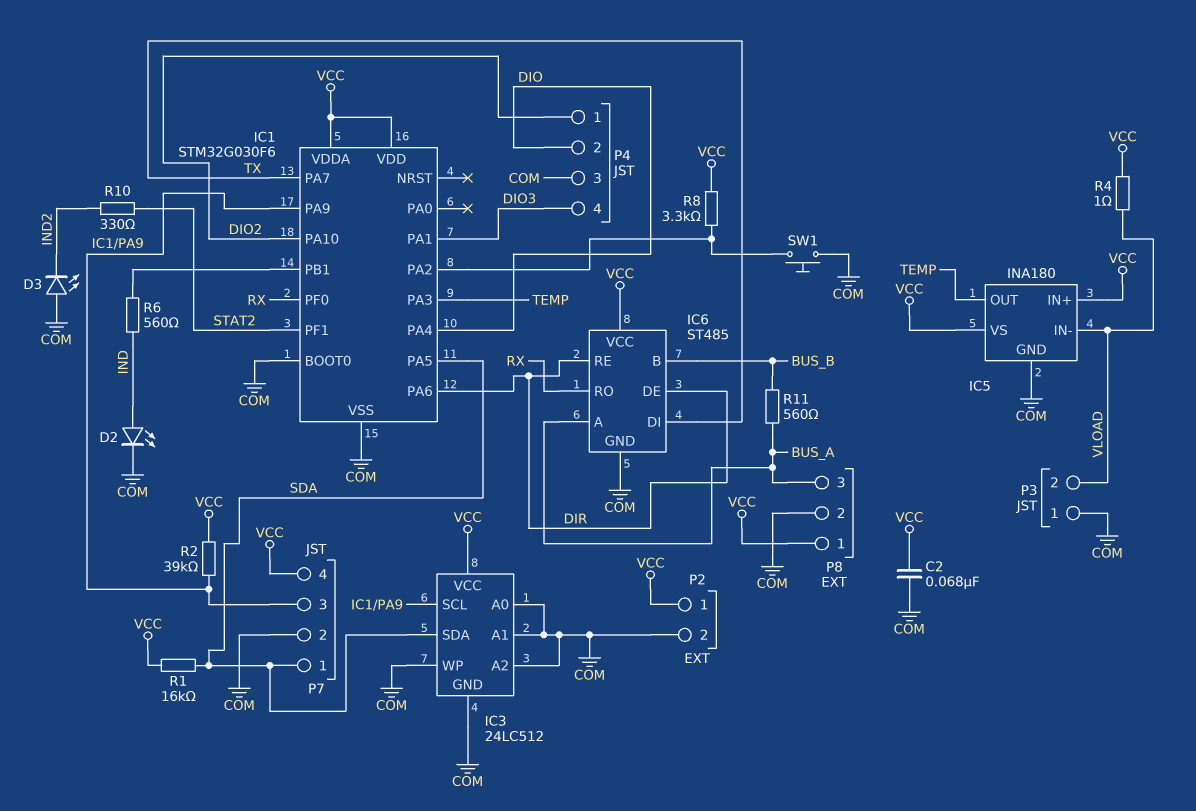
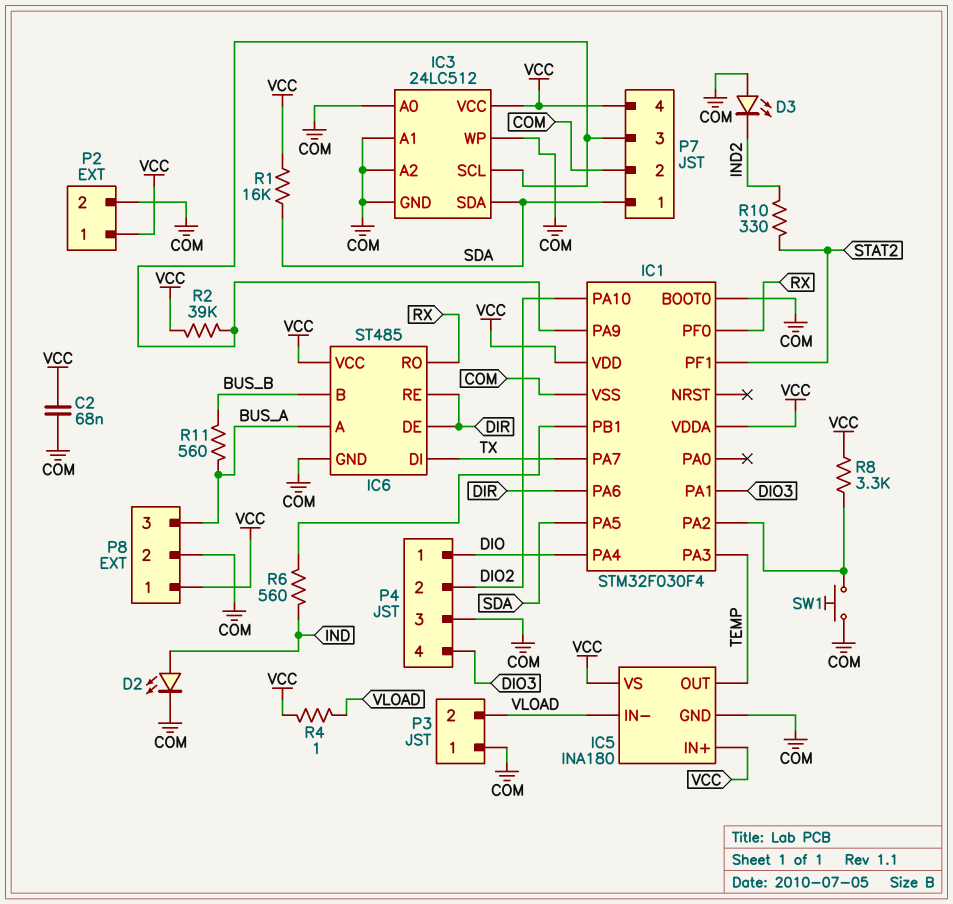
IC1: STM32G030F6 -> STM32F030F4
P4 pin 1: DIO2 -> DIO
P4 pin 2: DIO -> DIO2

